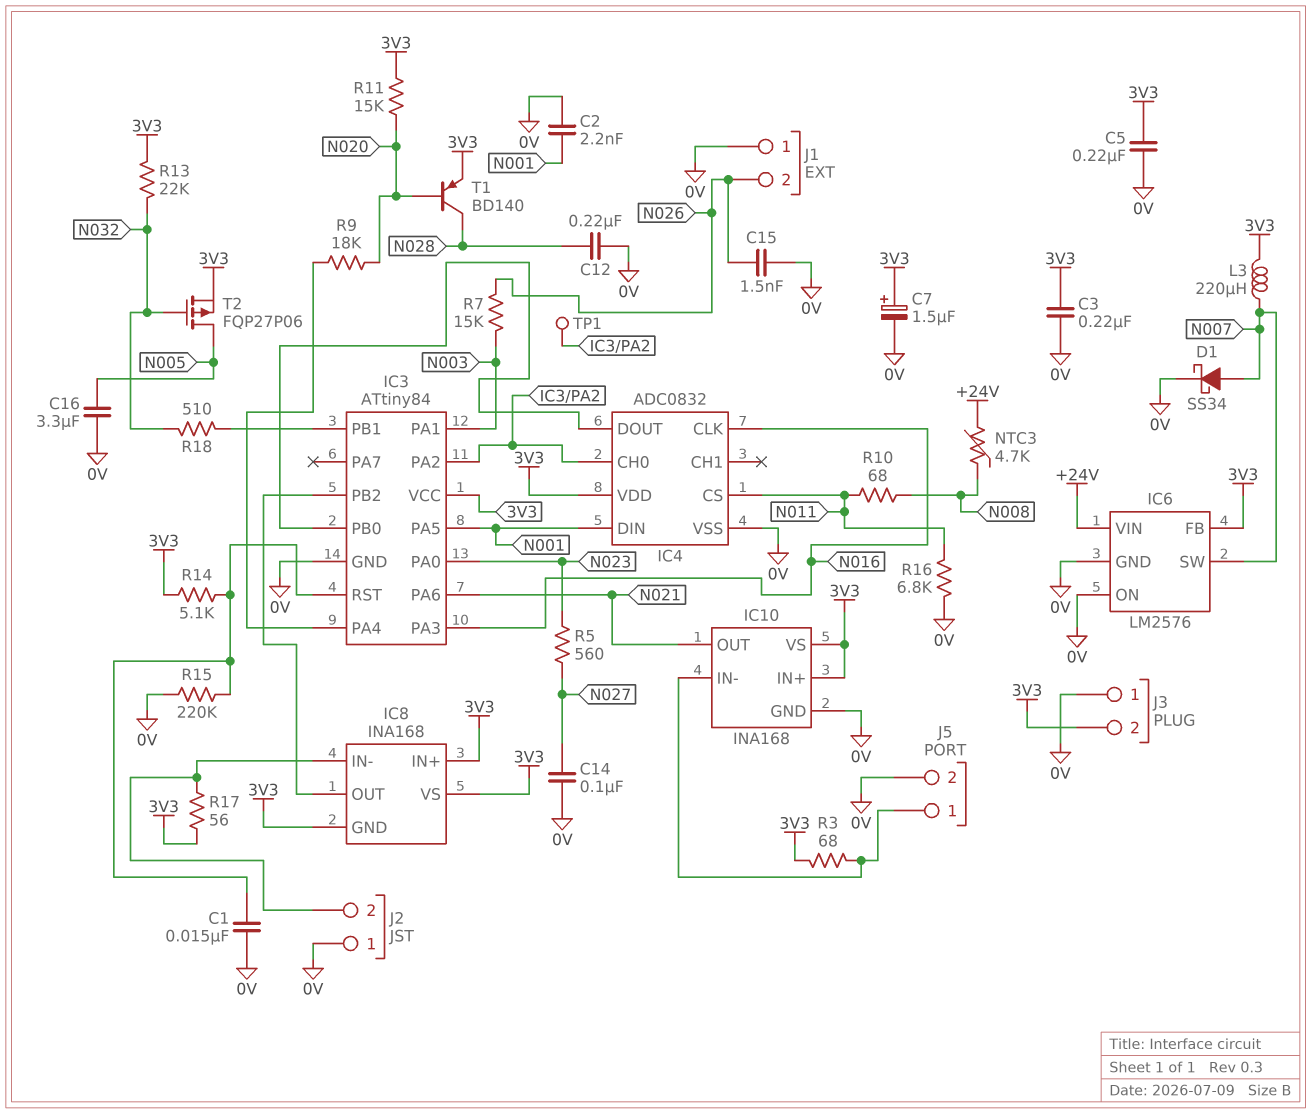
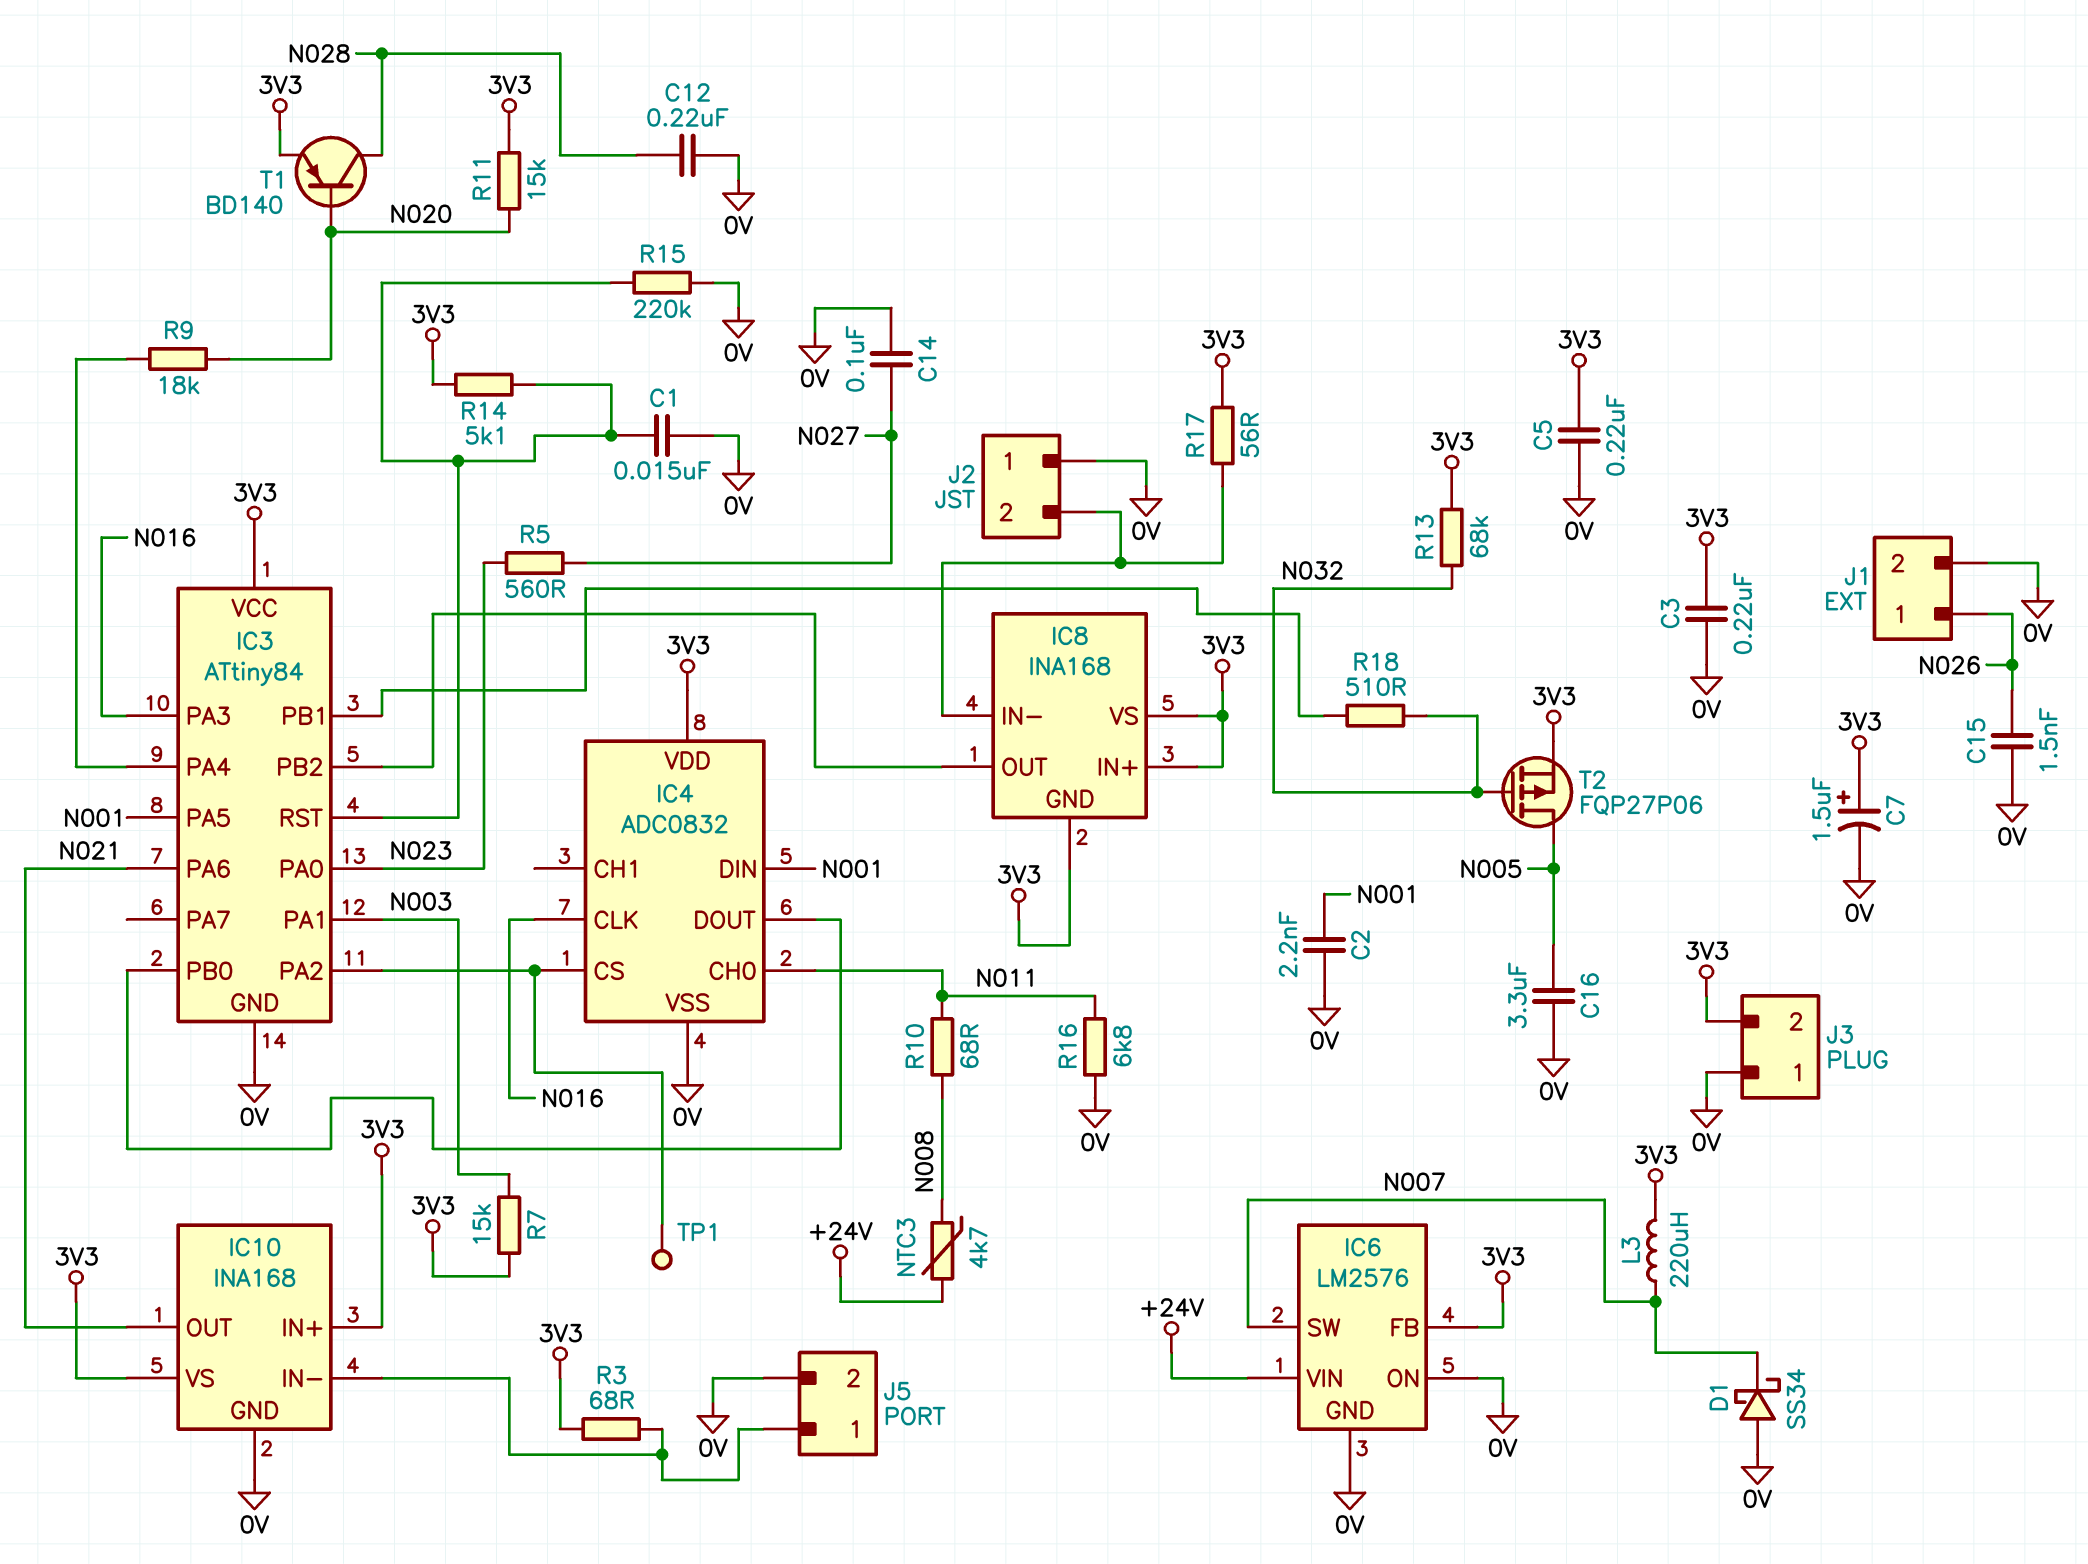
D1: schottky SS34 (A N007, K 0V) -> schottky SS34 (A 0V, K N007)
IC4 pin CH0: IC3/PA2 -> N011
IC4 pin CS: N011 -> IC3/PA2
J1 pin 1: 0V -> N026
J1 pin 2: N026 -> 0V
R7: 15k (N003, N026) -> 15k (3V3, N003)
R13: 22k (3V3, N032) -> 68k (3V3, N032)

